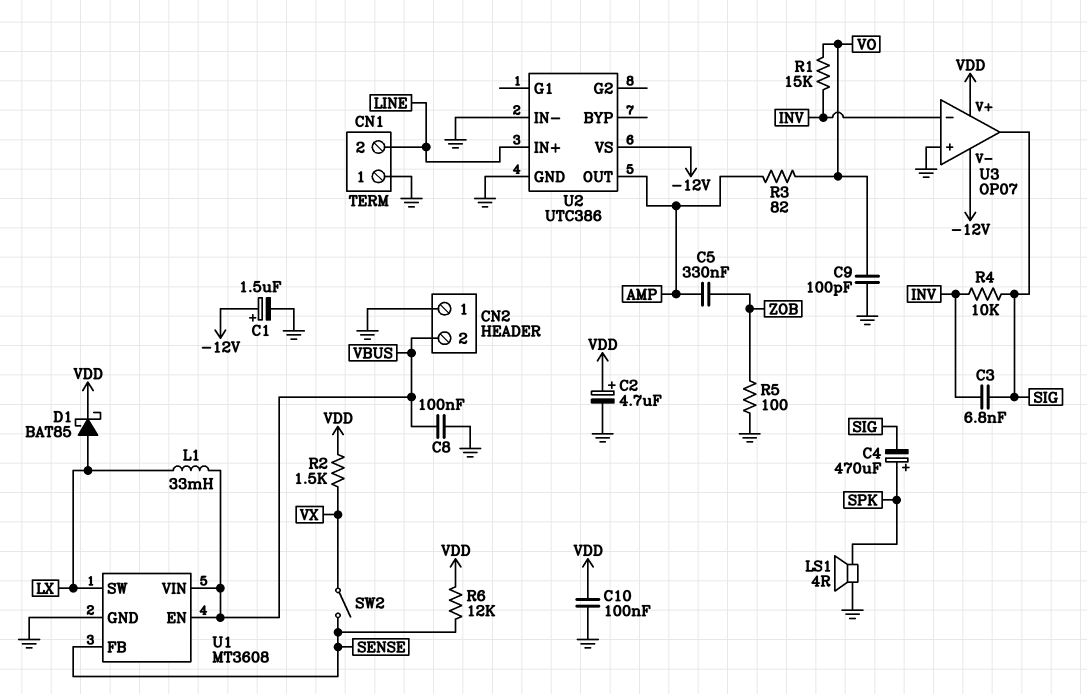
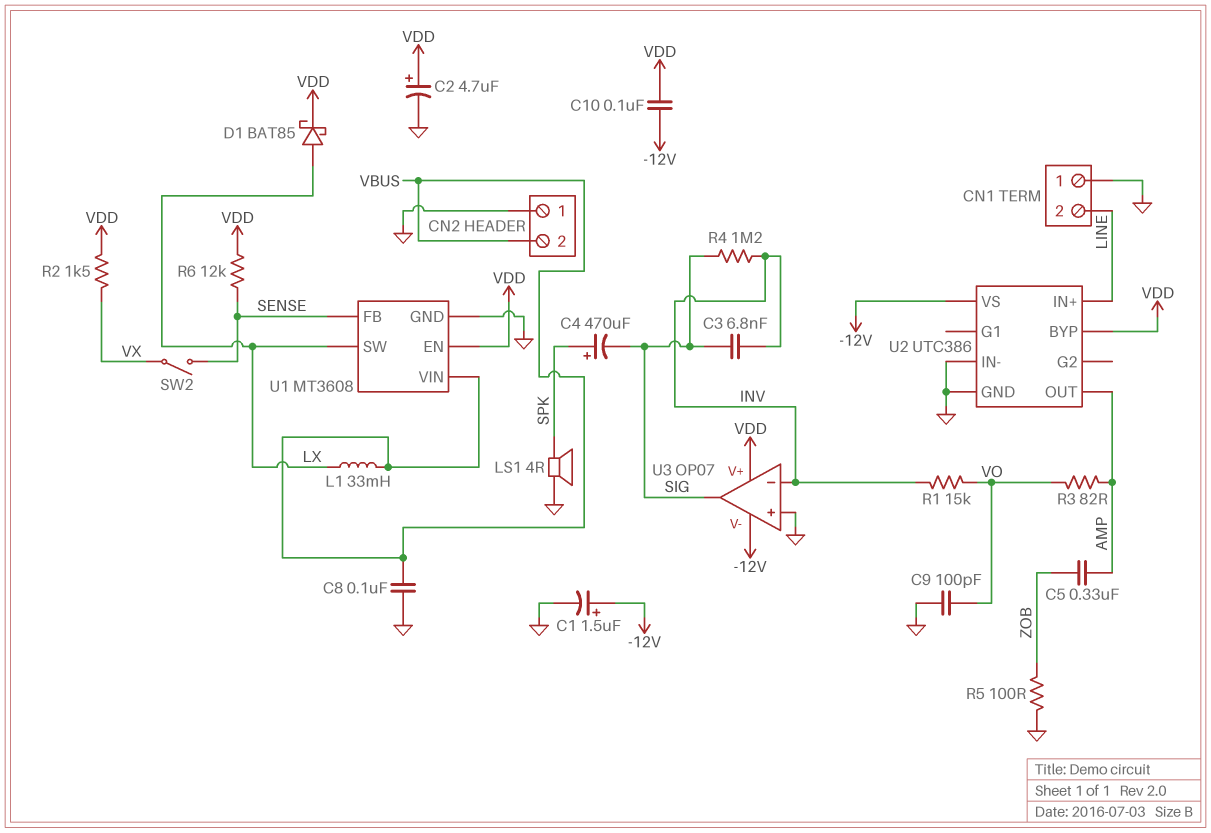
C10: 100nF (GND, VDD) -> 100nF (-12V, VDD)
R4: 10k (INV, SIG) -> 1.2M (INV, SIG)
U1 pin EN: VBUS -> VDD
U2 pin BYP: none -> VDD

